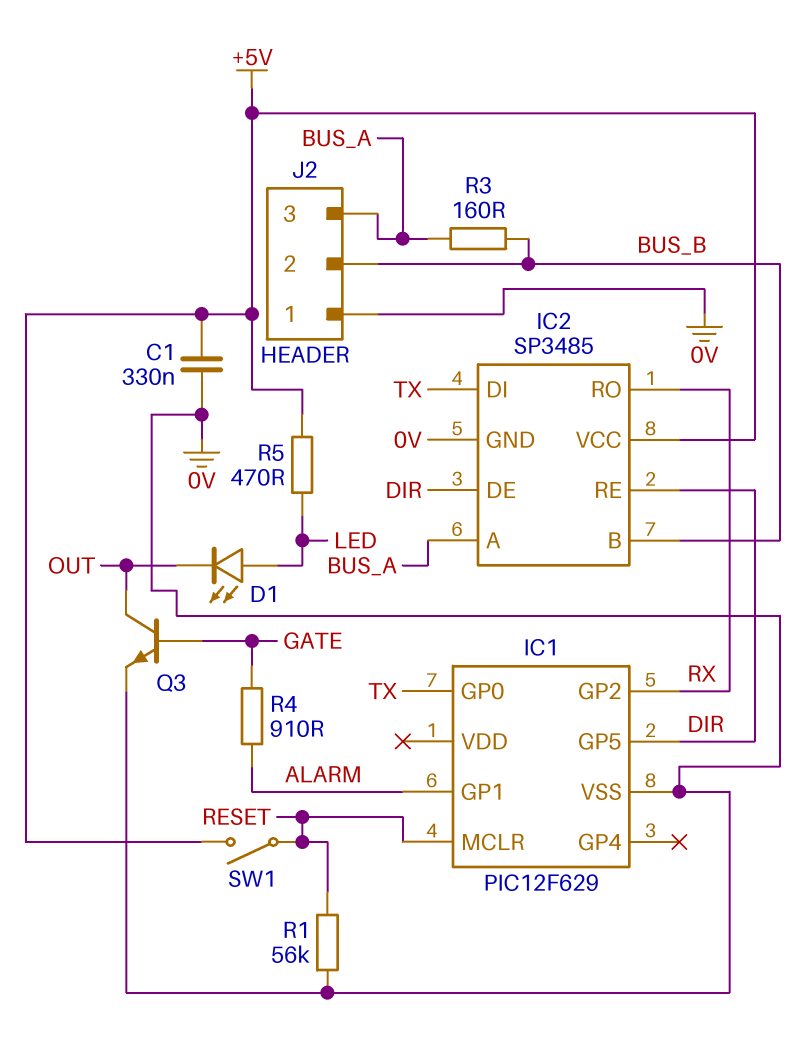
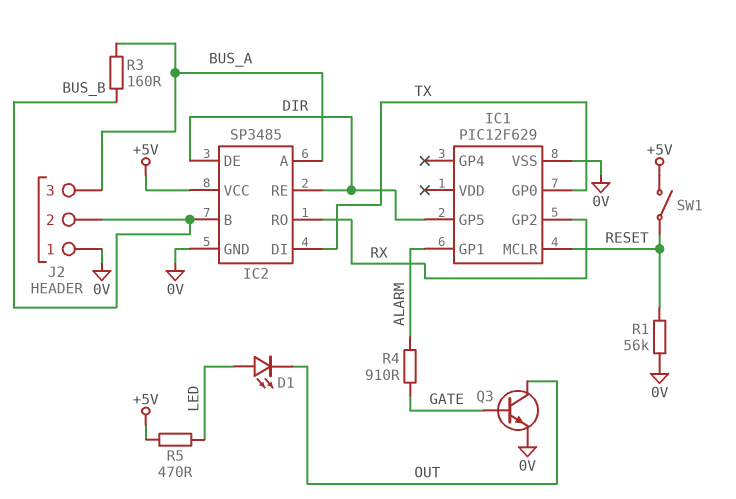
C1: 330nF (+5V, 0V) -> none

